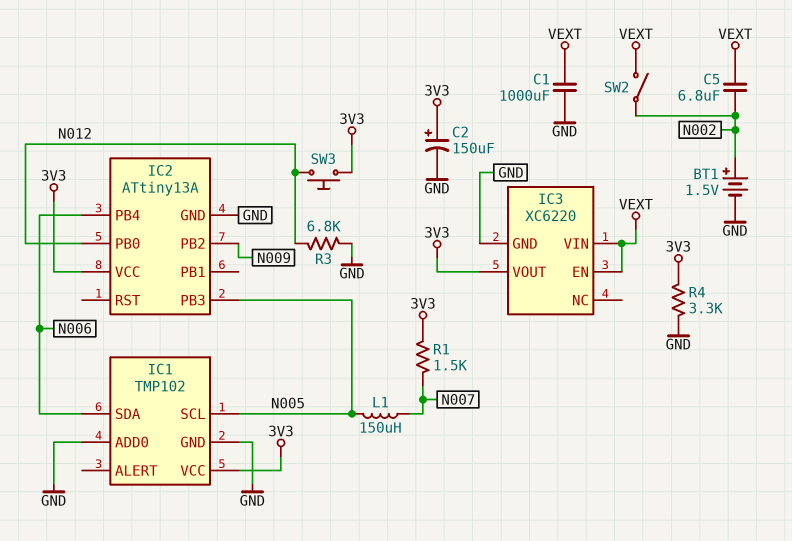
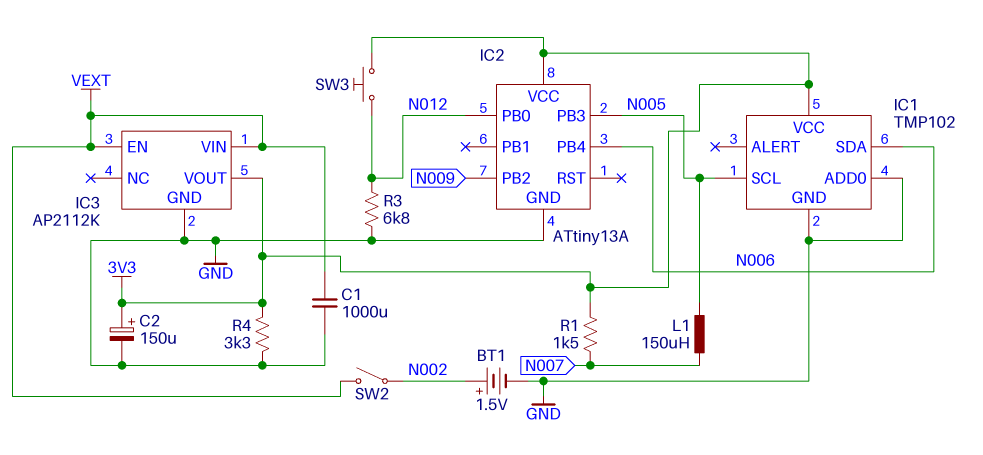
C5: 6.8uF (N002, VEXT) -> none
IC3: XC6220 -> AP2112K

